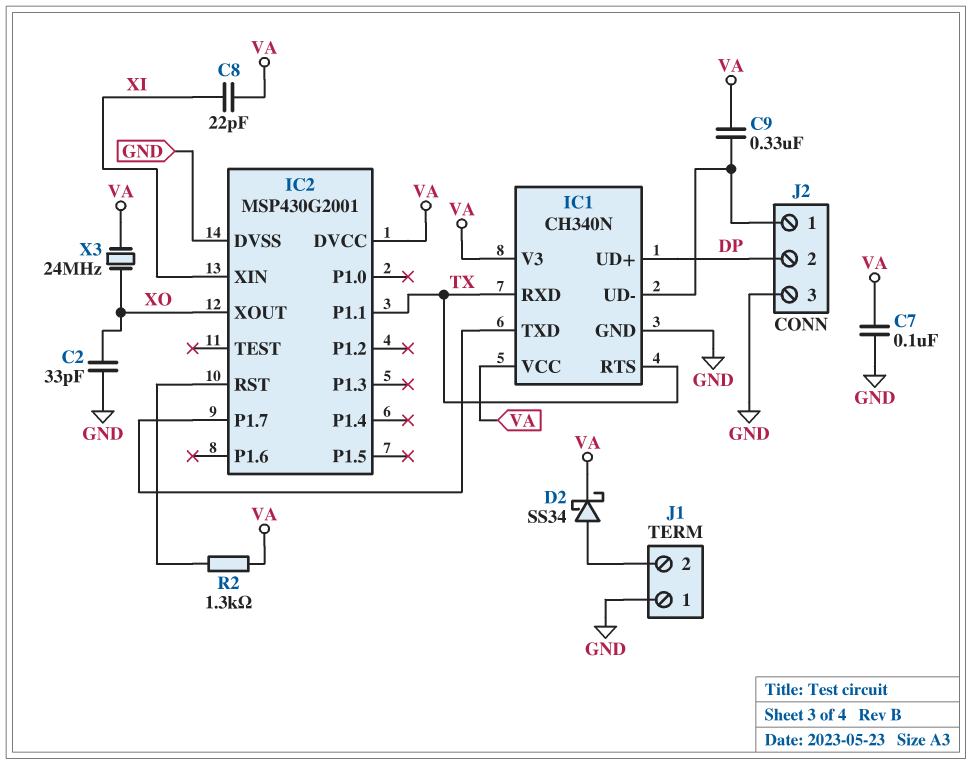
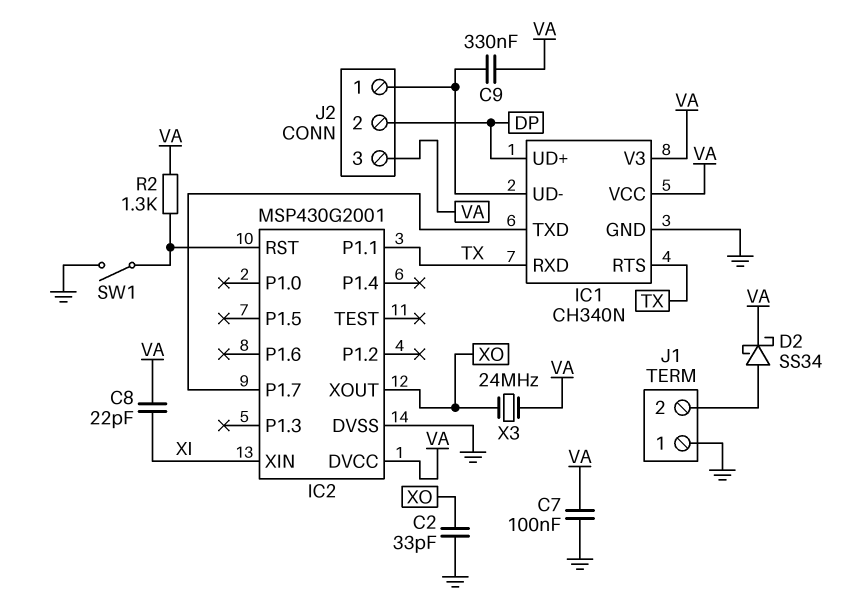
J2 pin 3: GND -> VA
SW1: none -> switch (GND, IC2/RST)

